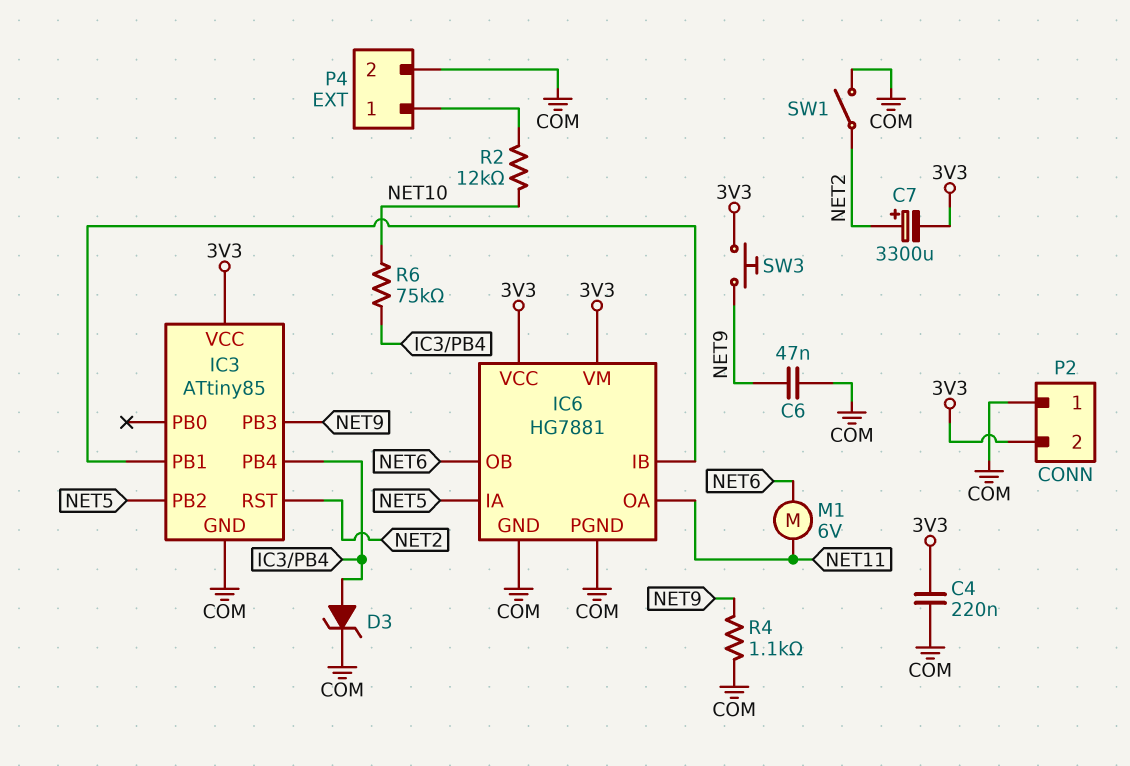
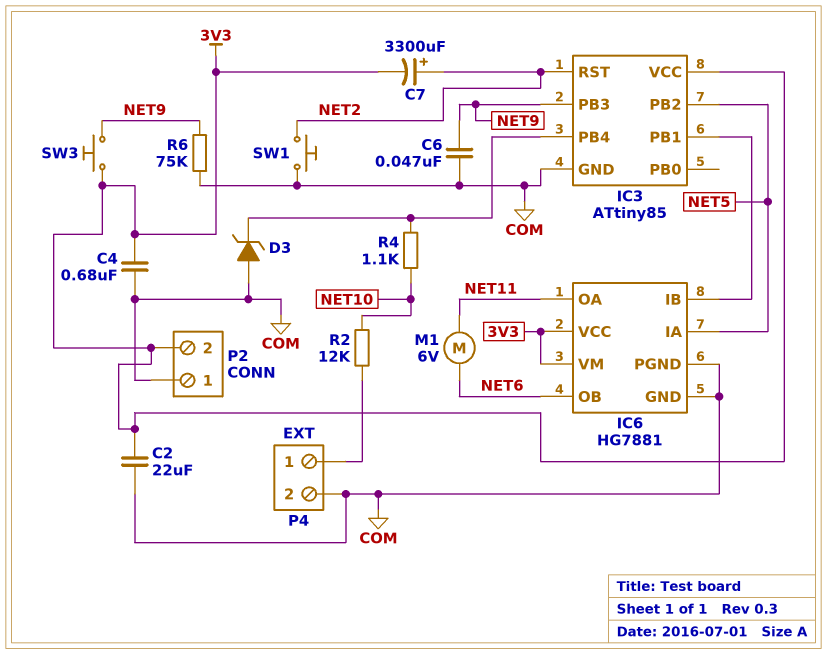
C2: none -> 22uF (3V3, COM)
C4: 220nF (3V3, COM) -> 680nF (3V3, COM)
D3: zener (A IC3/PB4, K COM) -> zener (A COM, K IC3/PB4)
R4: 1.1k (COM, NET9) -> 1.1k (IC3/PB4, NET10)
R6: 75k (IC3/PB4, NET10) -> 75k (COM, NET9)
SW1: switch (COM, NET2) -> button (COM, NET2)

